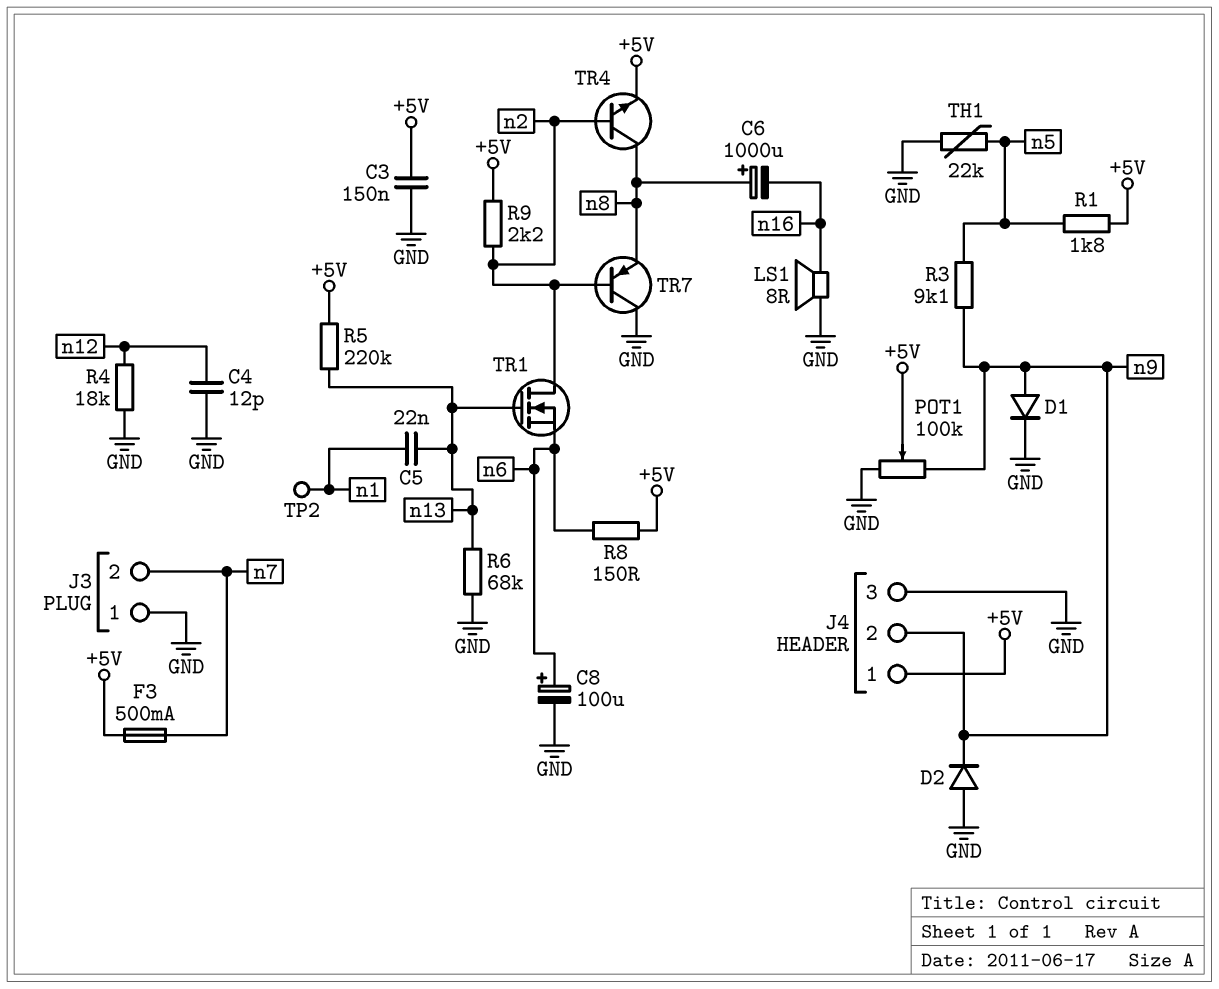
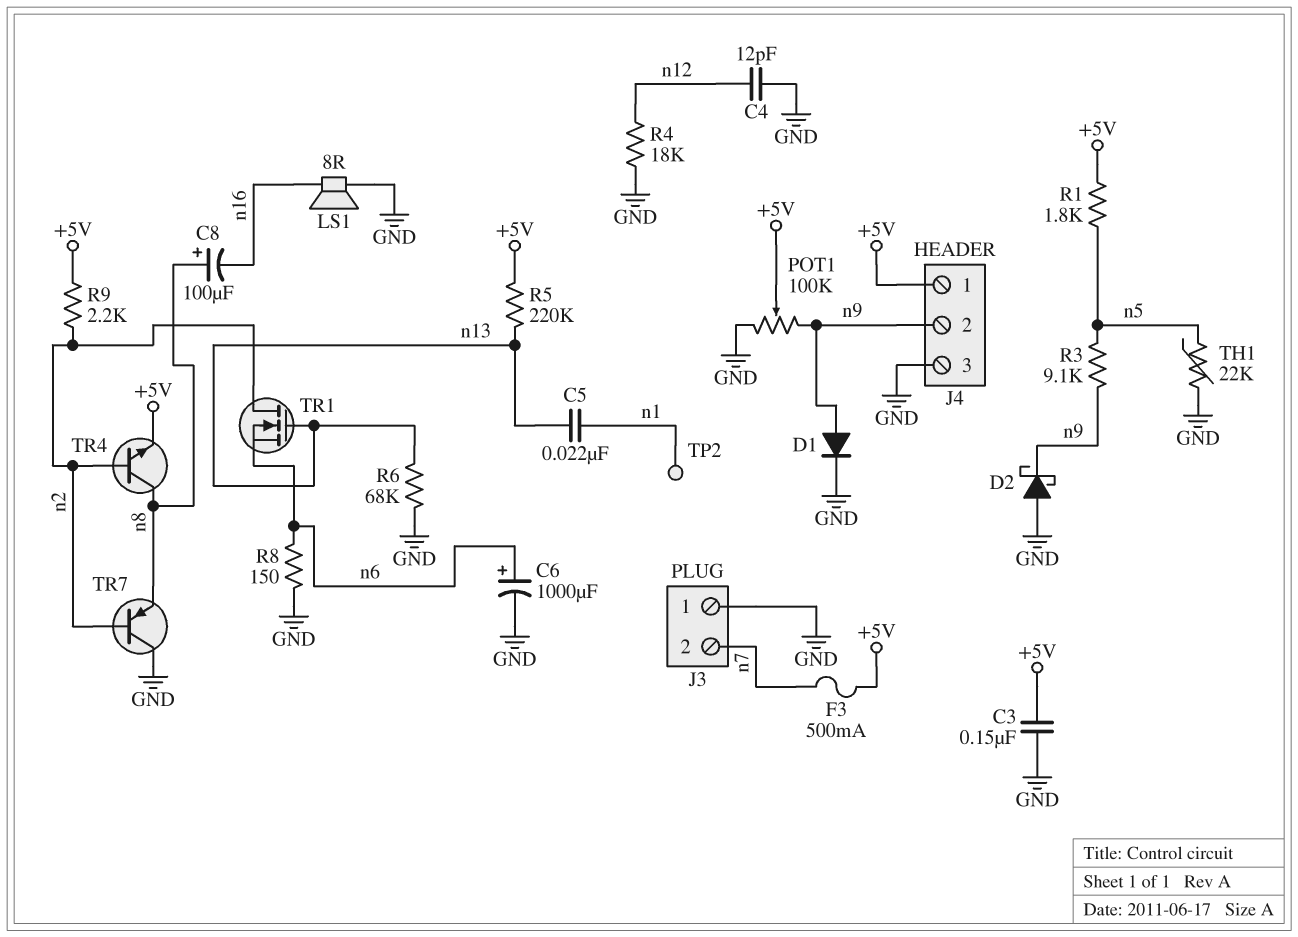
C6: 1000uF (plus n8, minus n16) -> 1000uF (plus n6, minus GND)
C8: 100uF (plus n6, minus GND) -> 100uF (plus n8, minus n16)
D2: diode (A GND, K n9) -> schottky (A GND, K n9)
R8: 150 (+5V, n6) -> 150 (GND, n6)

